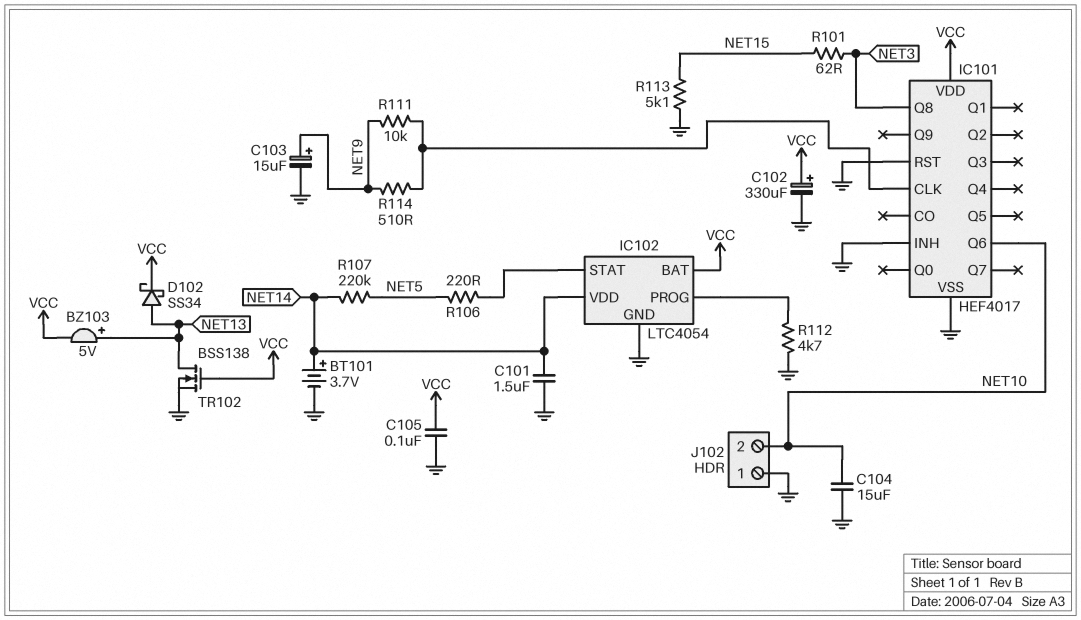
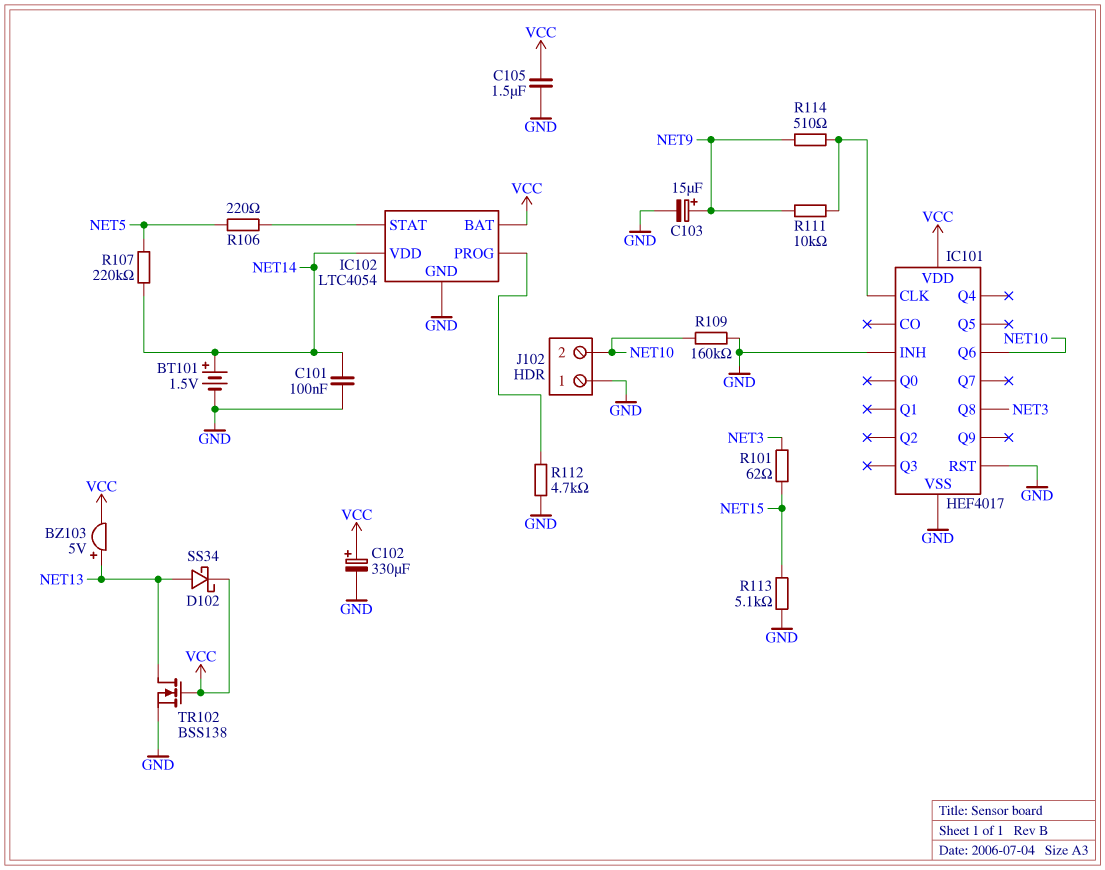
BT101: 3.7V (plus NET14, minus GND) -> 1.5V (plus NET14, minus GND)
C101: 1.5uF (GND, NET14) -> 100nF (GND, NET14)
C104: 15uF (GND, NET10) -> none
C105: 100nF (GND, VCC) -> 1.5uF (GND, VCC)
R109: none -> 160k (GND, NET10)

